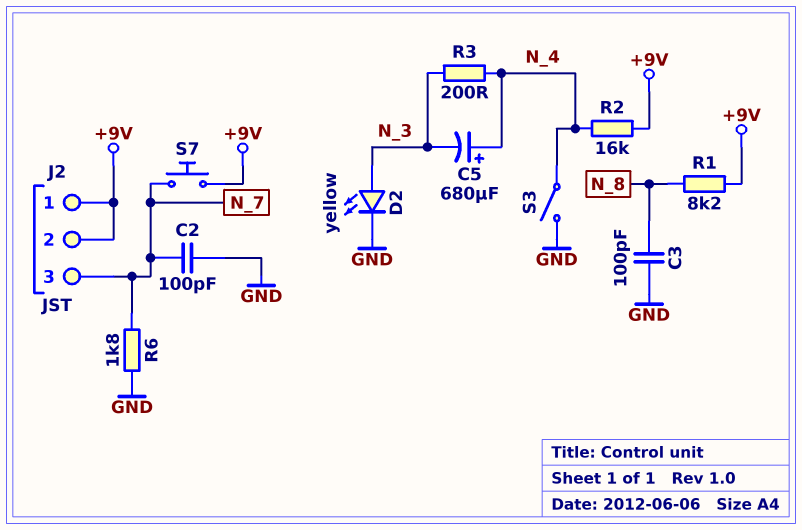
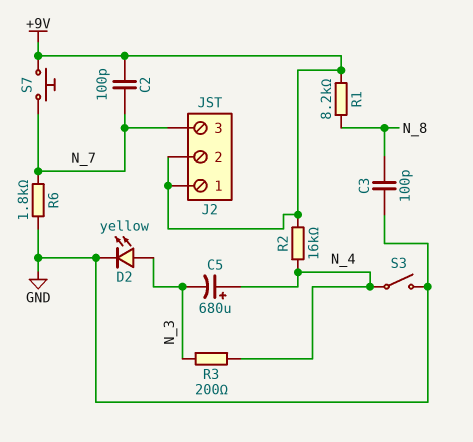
C2: 100pF (GND, N_7) -> 100pF (+9V, N_7)

